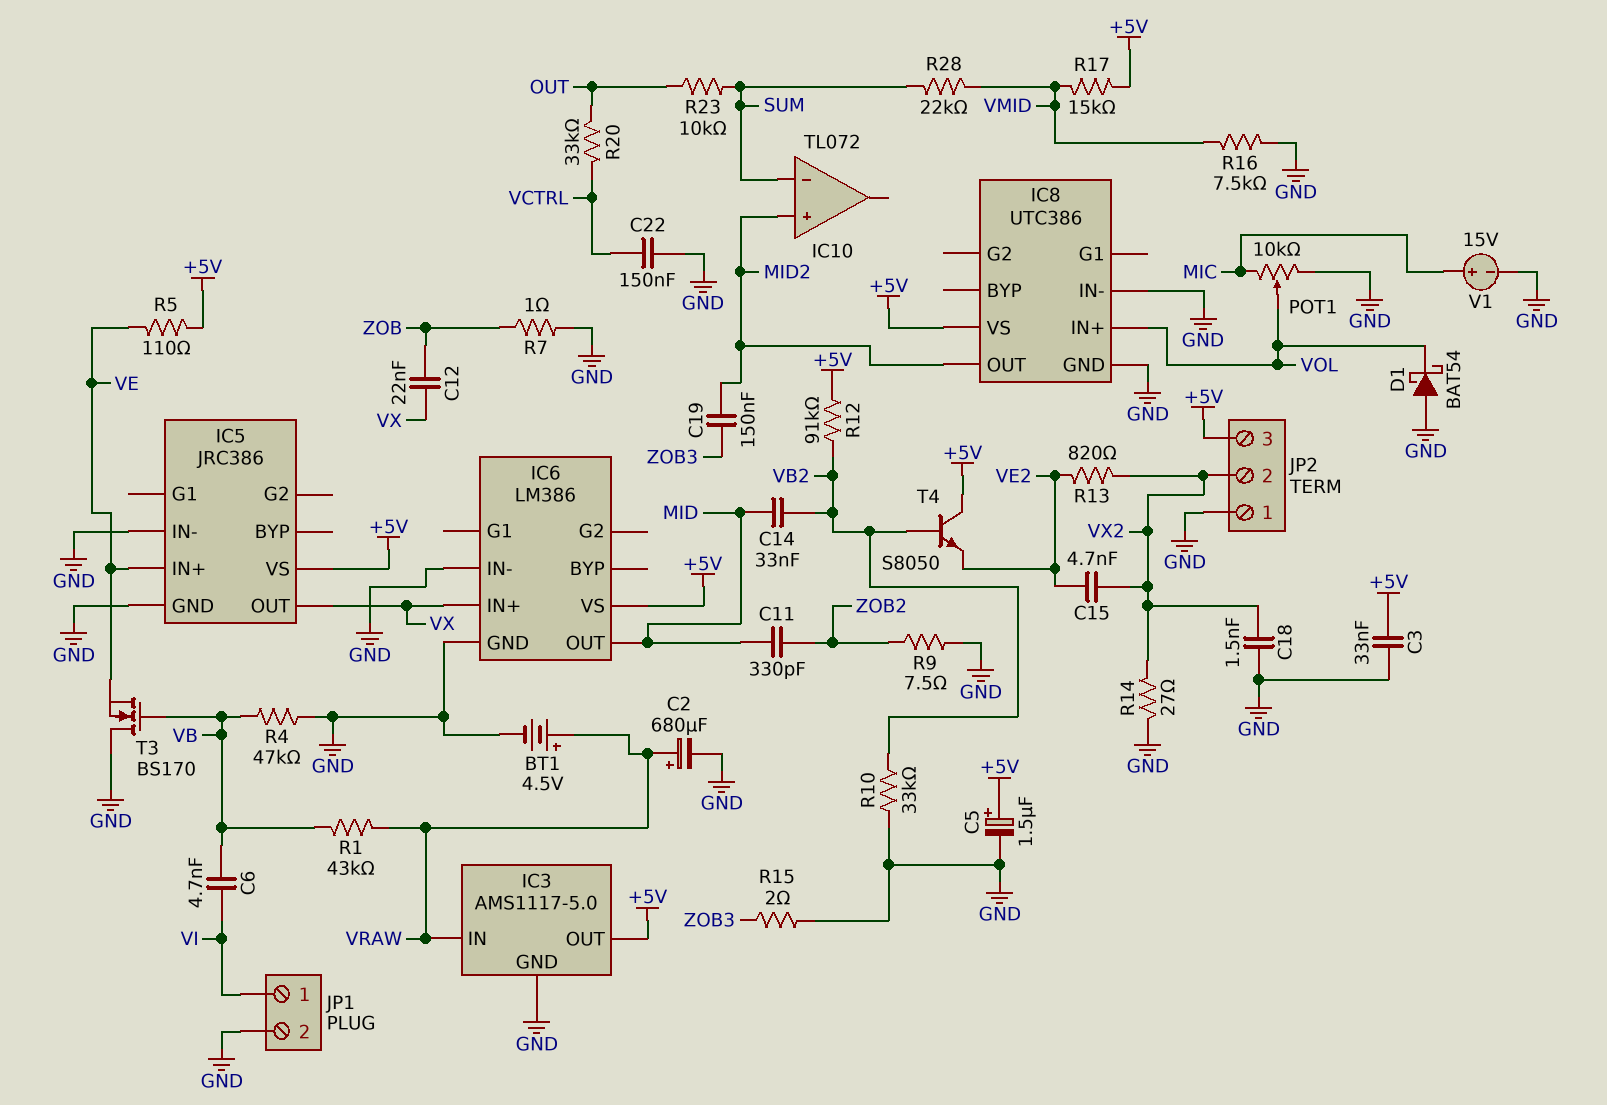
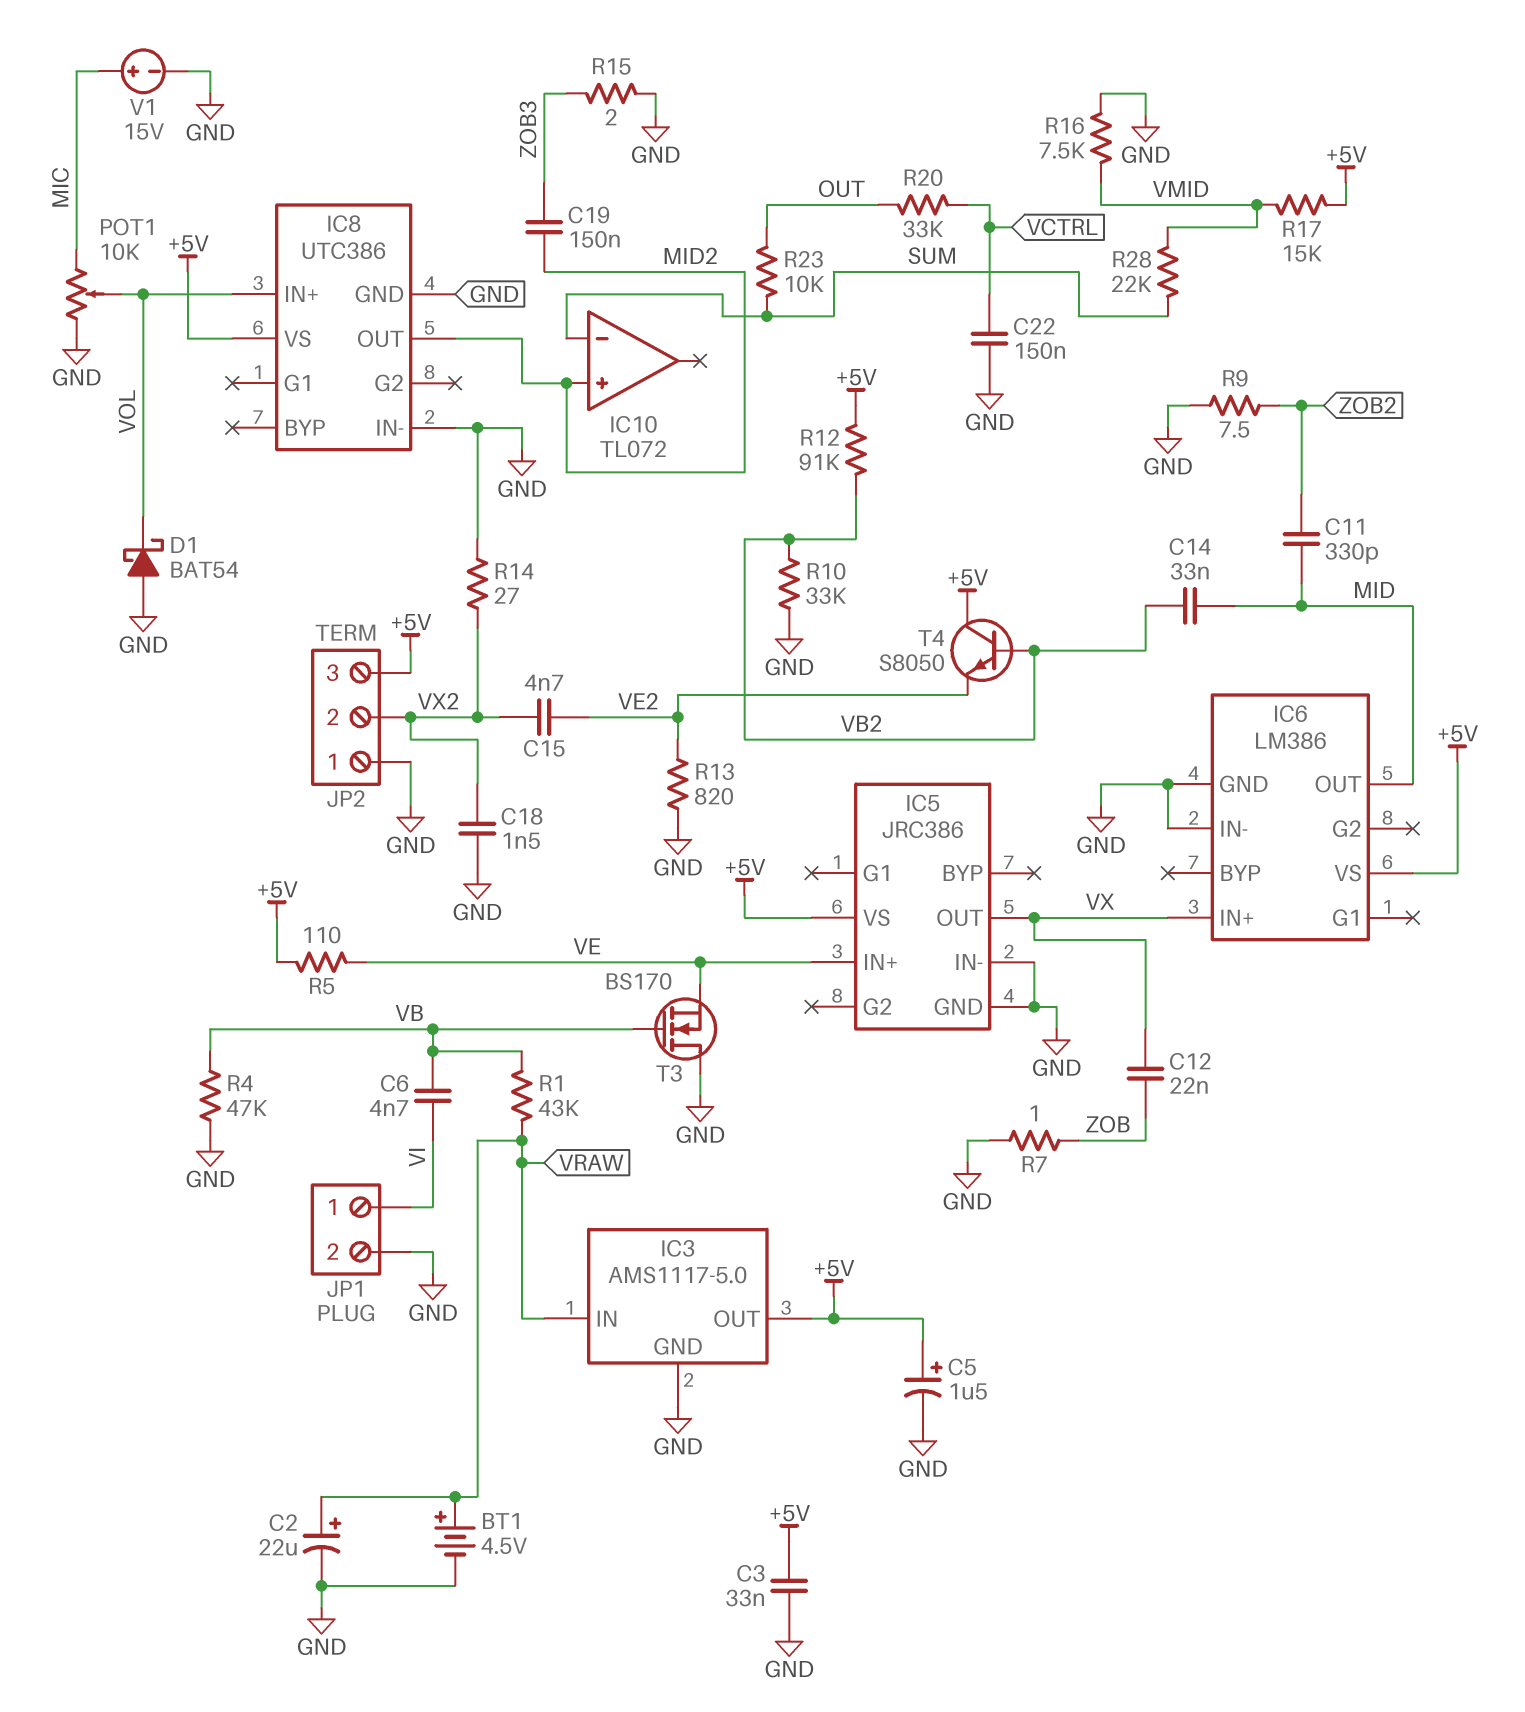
C2: 680uF (plus VRAW, minus GND) -> 22uF (plus VRAW, minus GND)
R13: 820 (VE2, VX2) -> 820 (GND, VE2)

